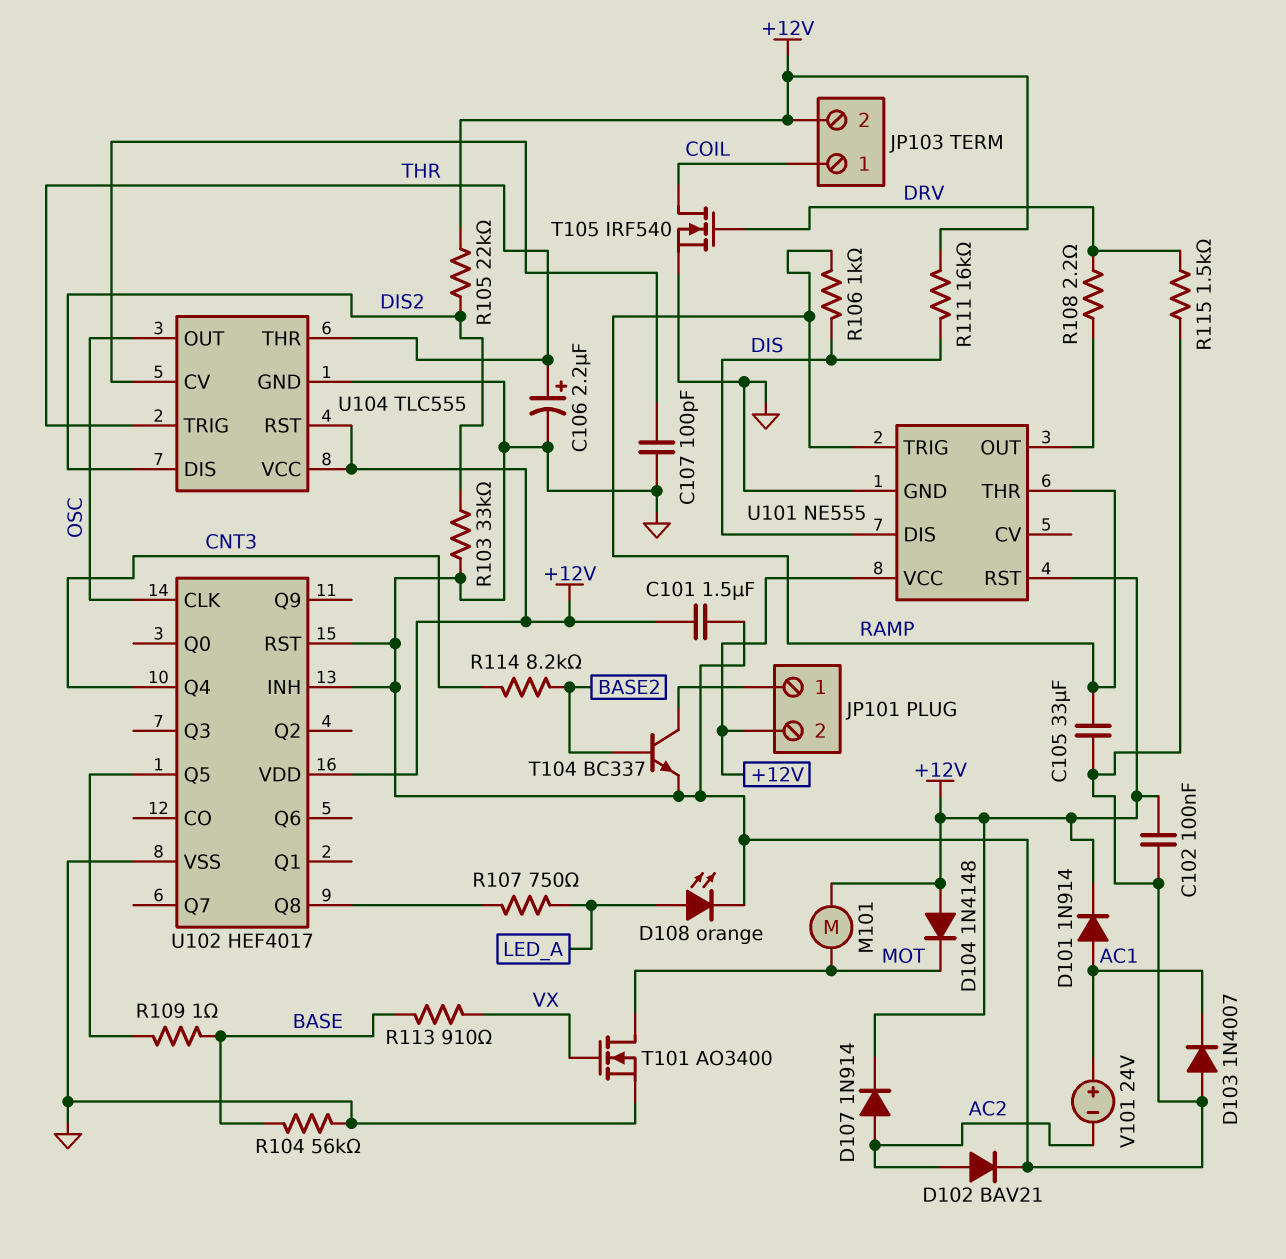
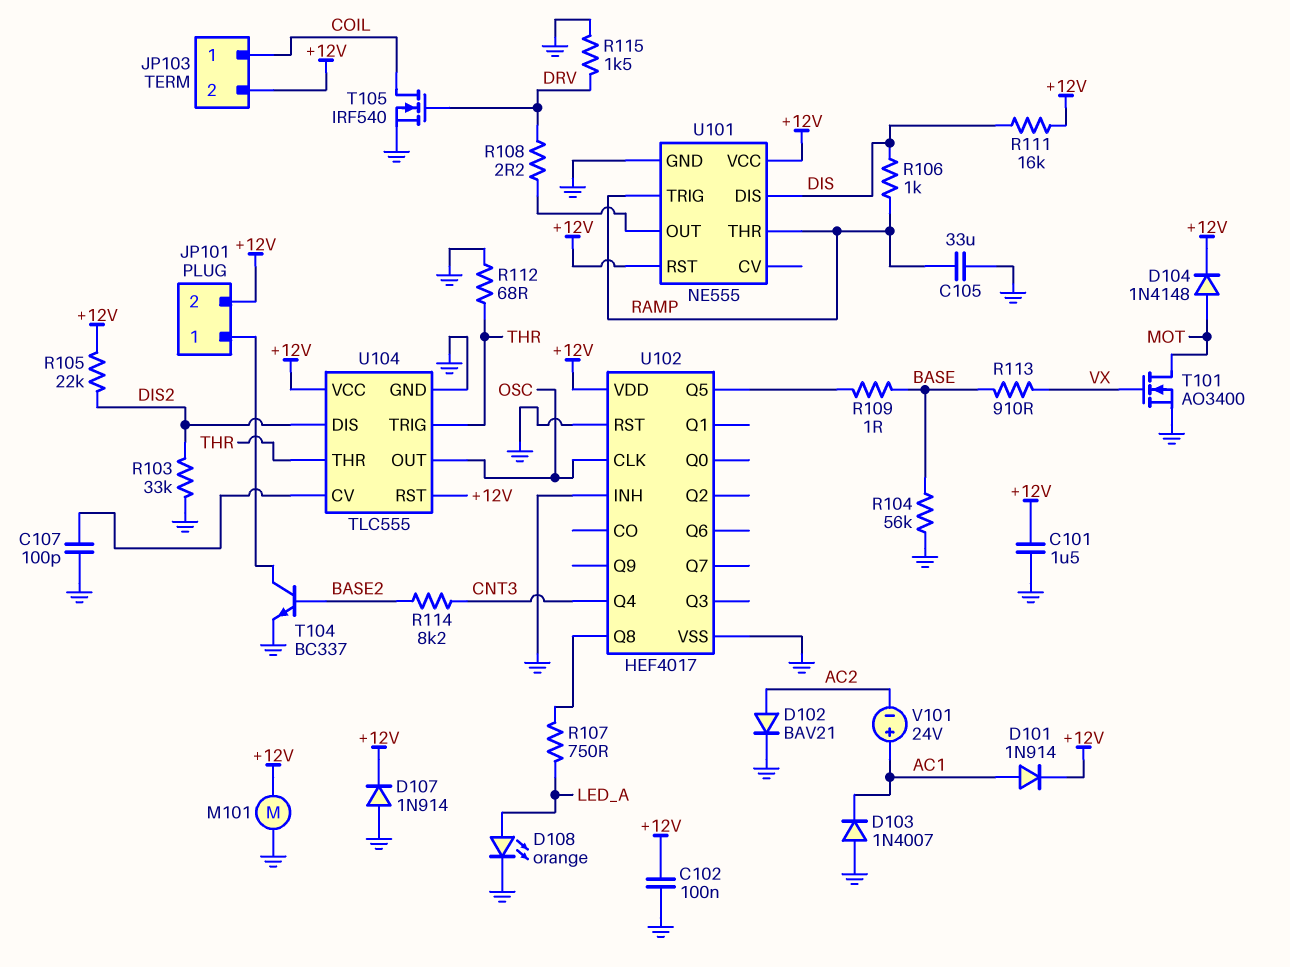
C106: 2.2uF (plus THR, minus GND) -> none
D104: diode 1N4148 (A +12V, K MOT) -> diode 1N4148 (A MOT, K +12V)
D107: diode 1N914 (A AC2, K +12V) -> diode 1N914 (A GND, K +12V)
M101: motor (+12V, MOT) -> motor (+12V, GND)
R112: none -> 68 (GND, THR)

